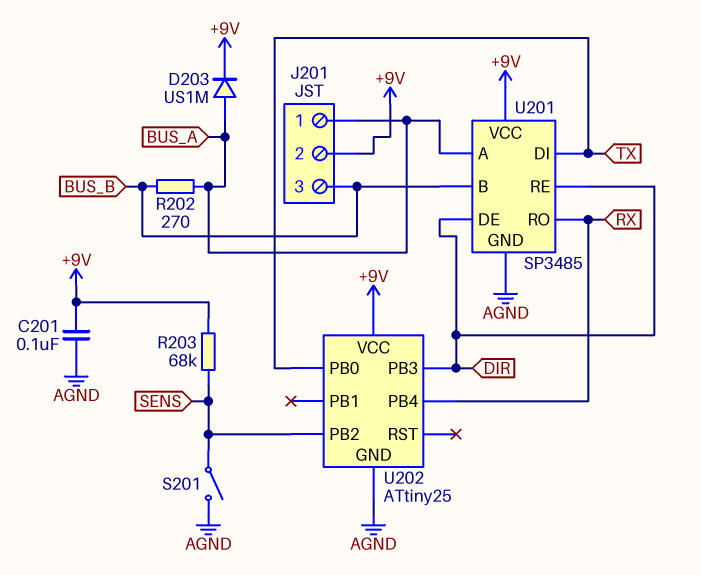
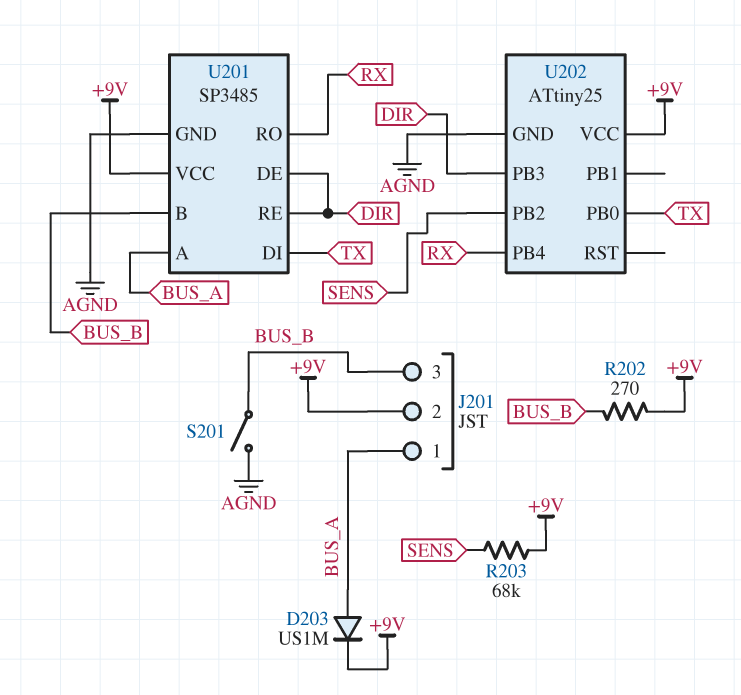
C201: 100nF (+9V, AGND) -> none
R202: 270 (BUS_A, BUS_B) -> 270 (+9V, BUS_B)
S201: switch (AGND, SENS) -> switch (AGND, BUS_B)

